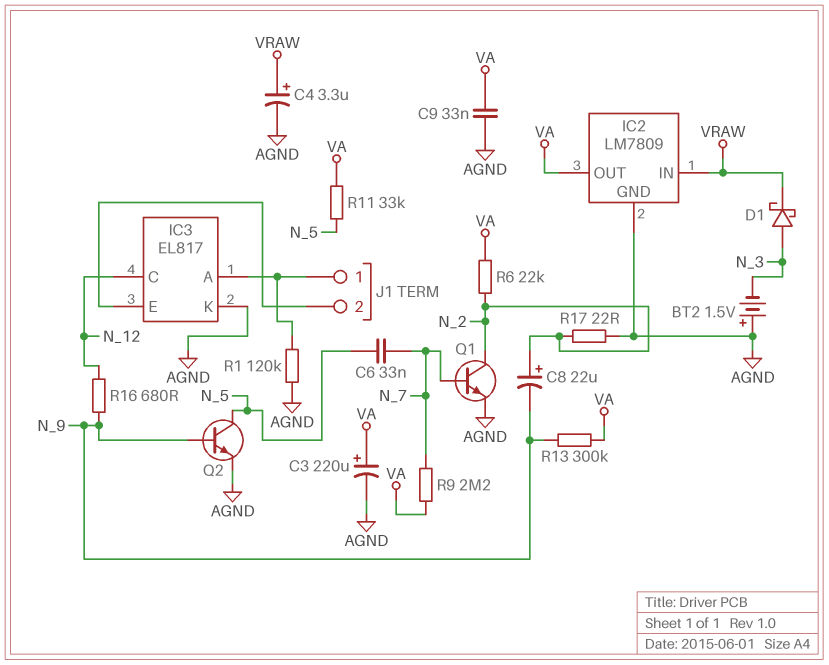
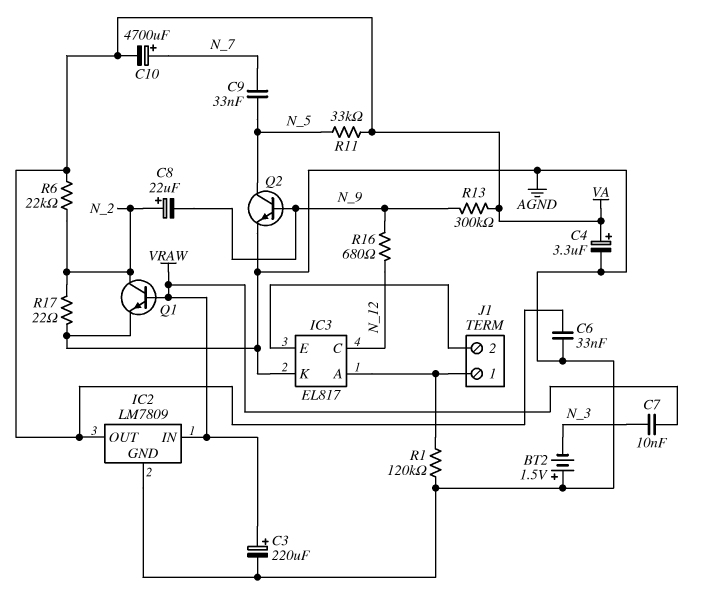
C3: 220uF (plus VA, minus AGND) -> 220uF (plus VRAW, minus AGND)
C4: 3.3uF (plus VRAW, minus AGND) -> 3.3uF (plus VA, minus AGND)
C6: 33nF (N_5, N_7) -> 33nF (AGND, VA)
C7: none -> 10nF (N_3, VRAW)
C9: 33nF (AGND, VA) -> 33nF (N_5, N_7)
C10: none -> 4700uF (plus N_7, minus VA)
D1: schottky (A N_3, K VRAW) -> none
Q1: NPN (B N_7, C N_2, E AGND) -> NPN (B VRAW, C N_2, E AGND)
R9: 2.2M (N_7, VA) -> none

